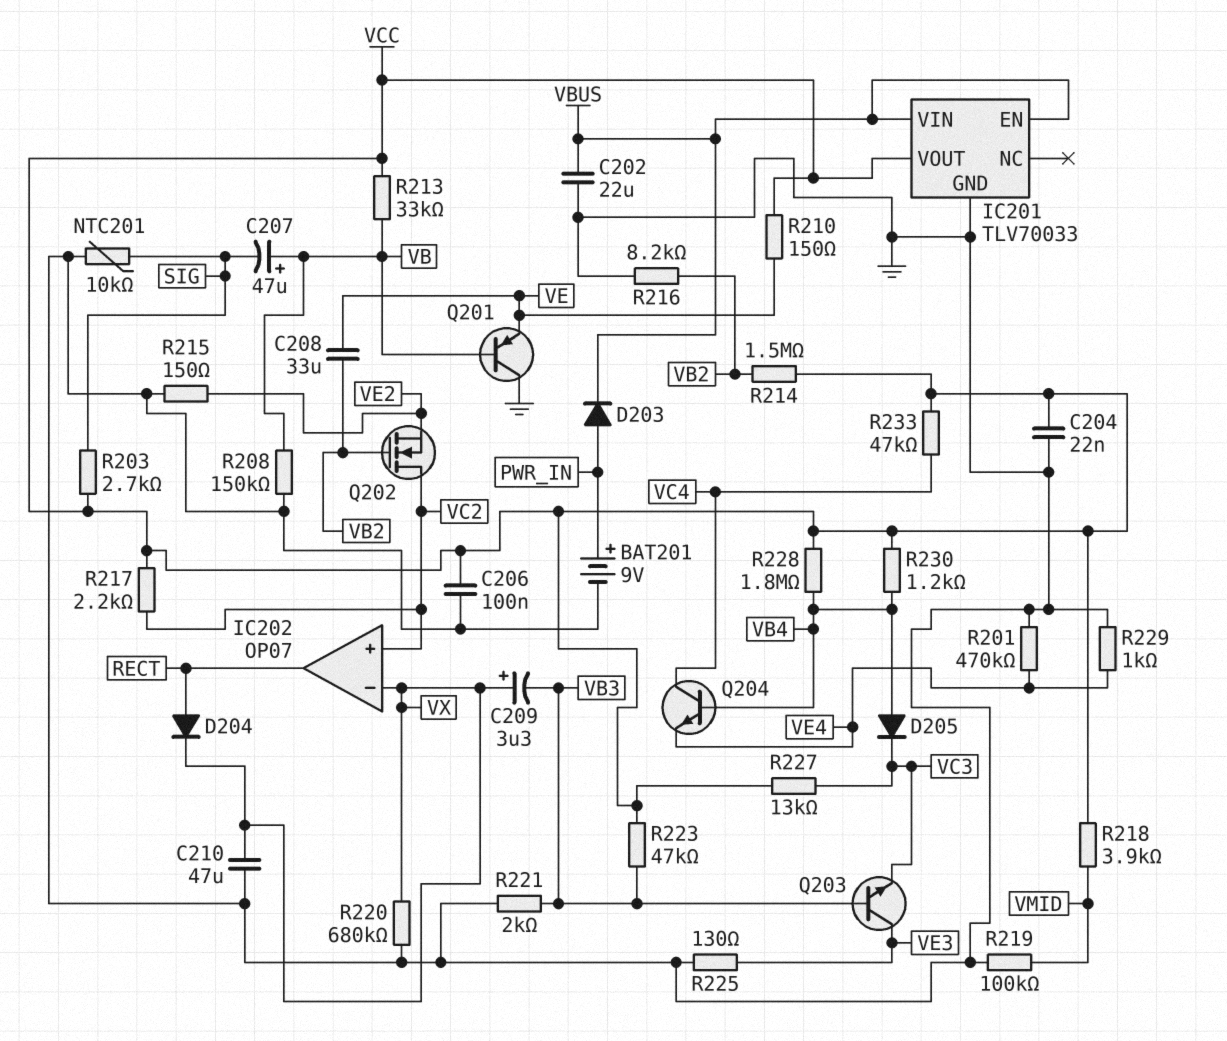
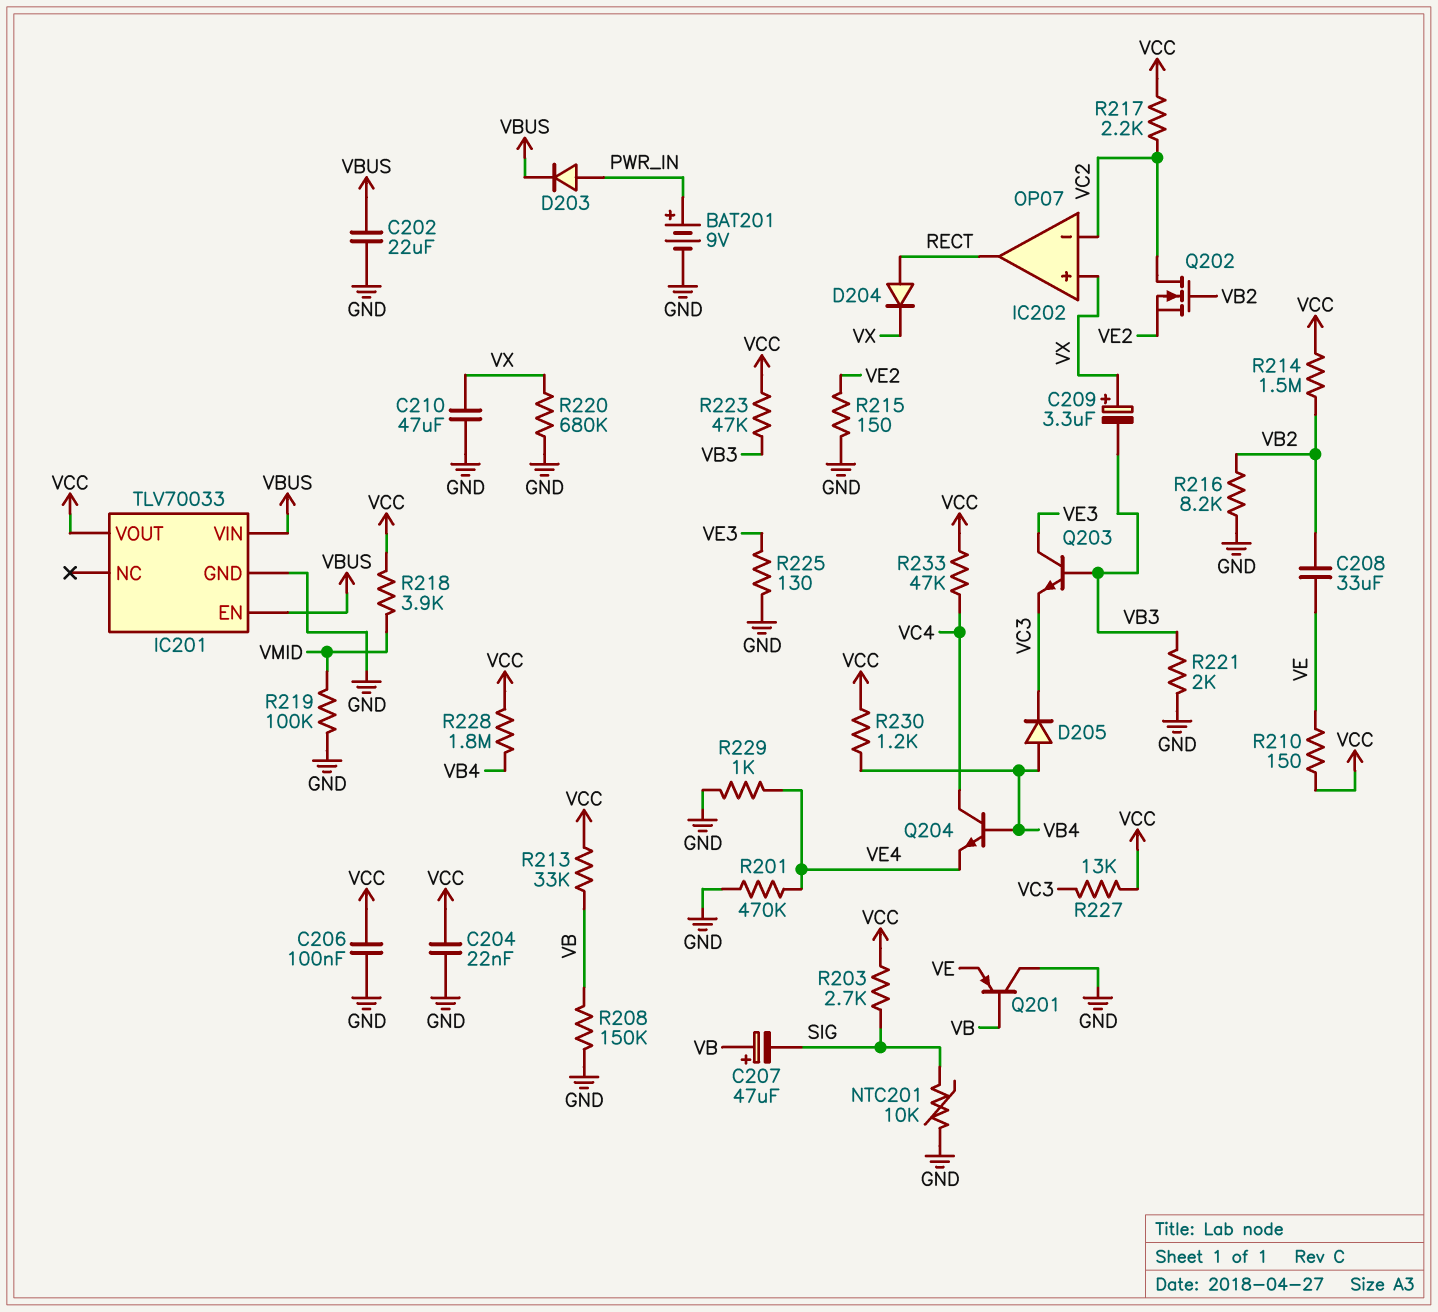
IC202 pin in+: VC2 -> VX
IC202 pin in-: VX -> VC2

